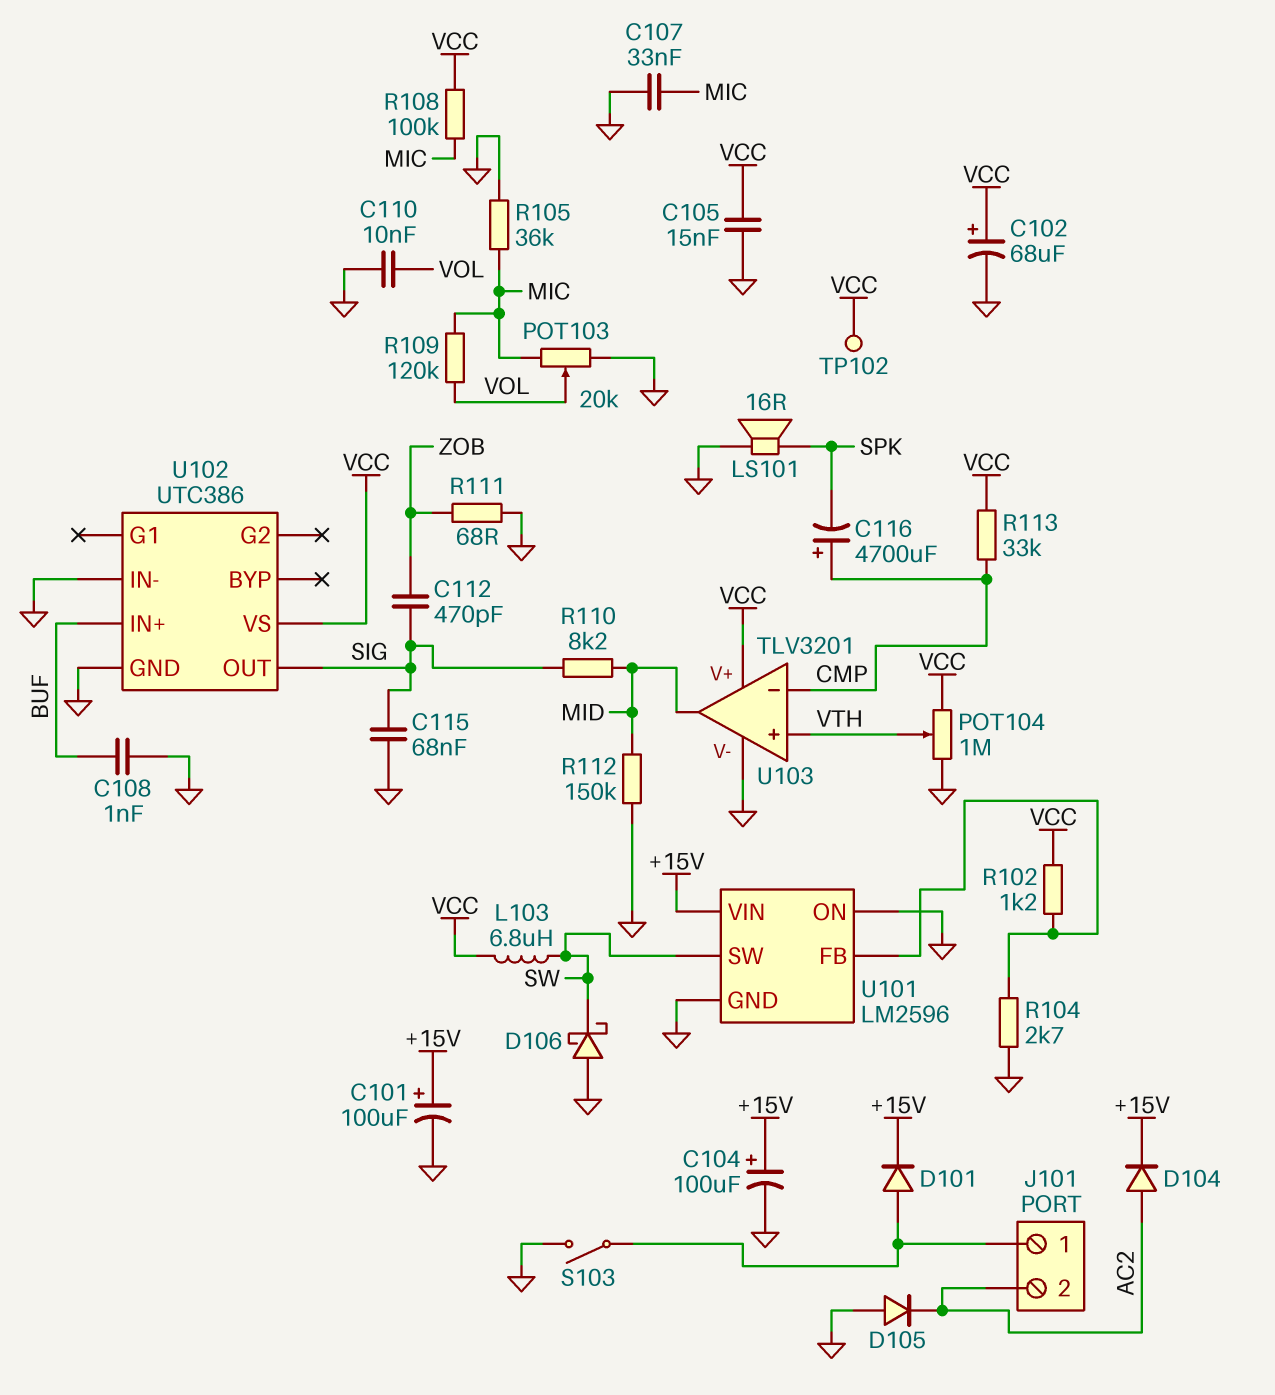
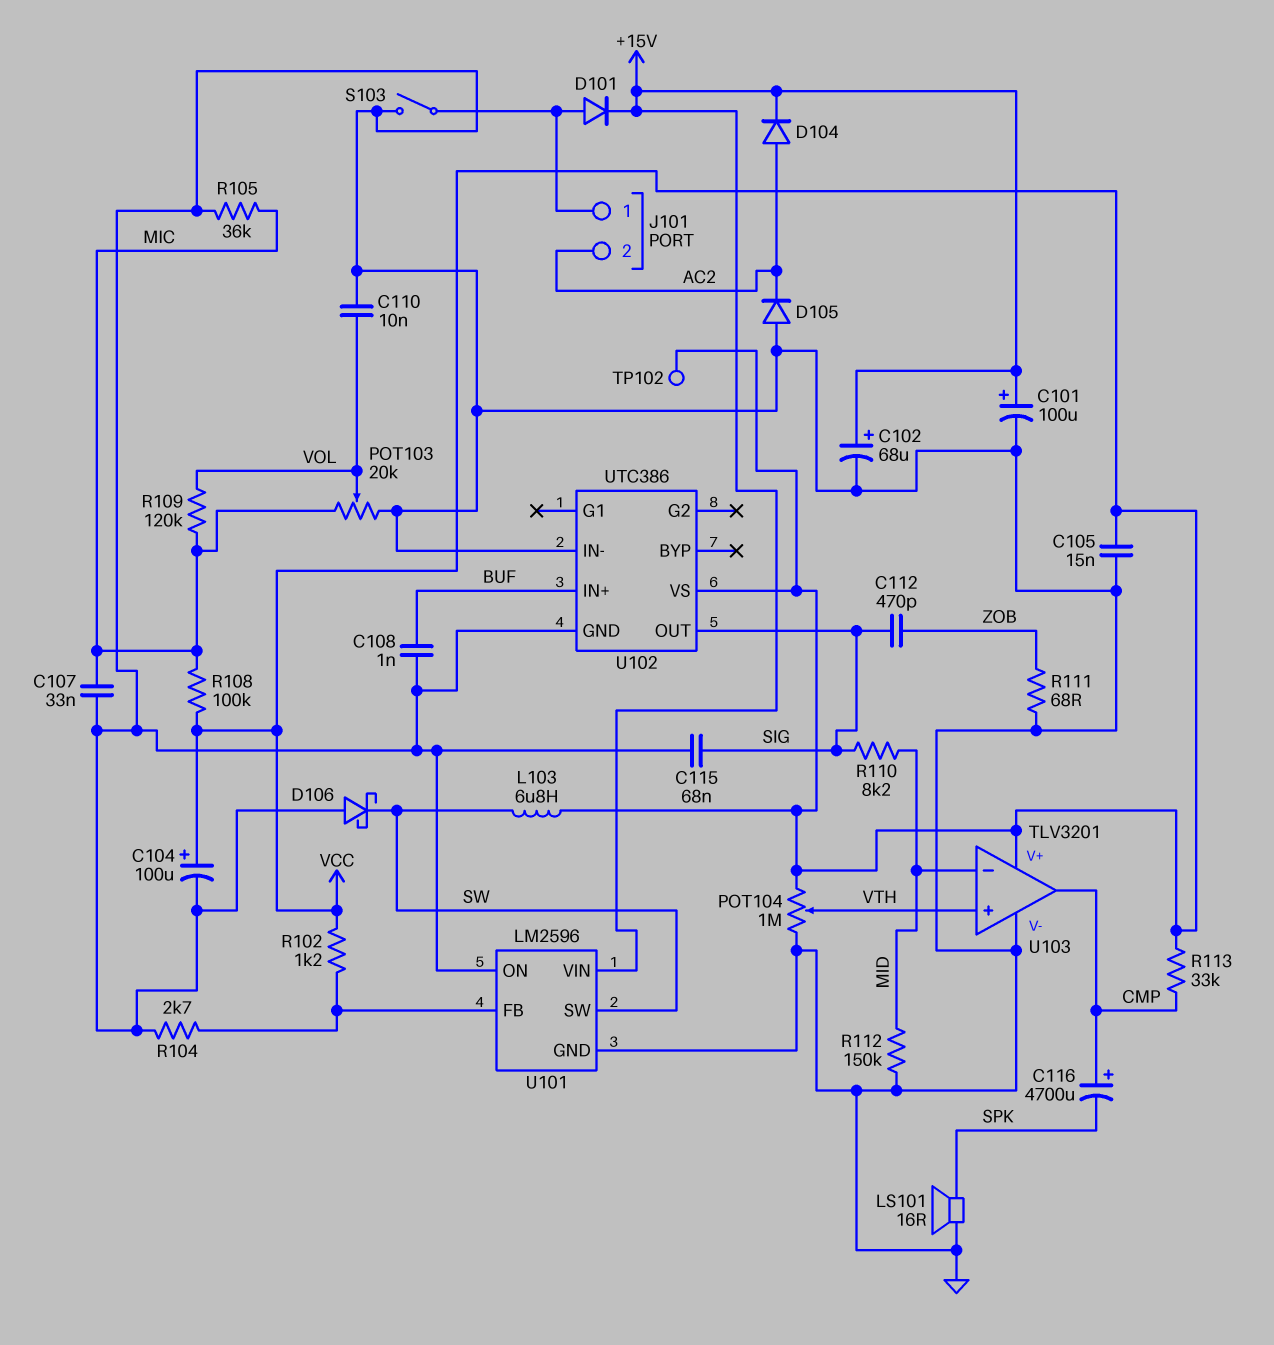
C102: 68uF (plus VCC, minus GND) -> 68uF (plus +15V, minus GND)
C104: 100uF (plus +15V, minus GND) -> 100uF (plus VCC, minus GND)
U103 pin in-: CMP -> MID
U103 pin out: MID -> CMP

